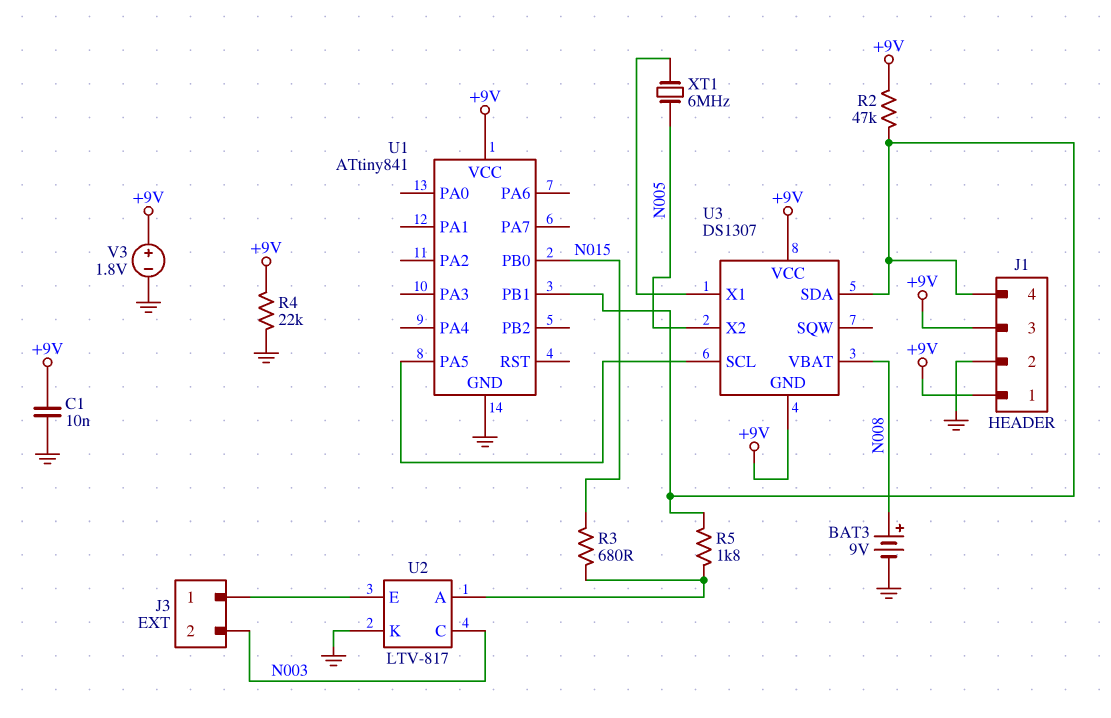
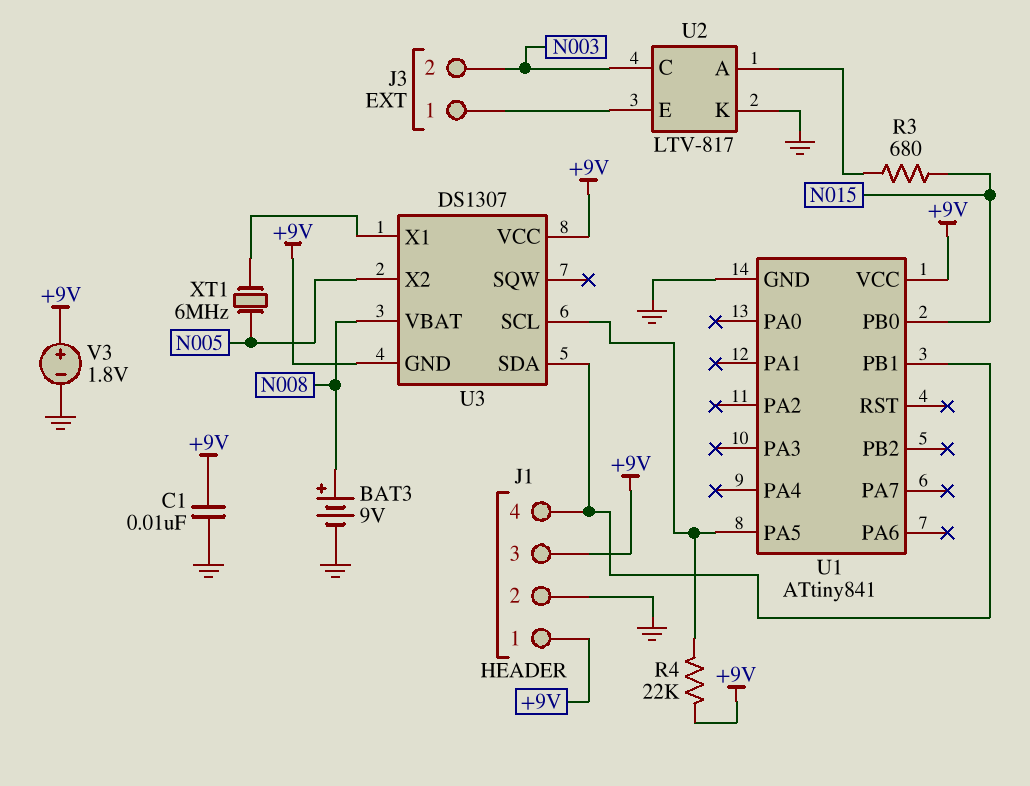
R2: 47k (+9V, J1/4) -> none
R4: 22k (+9V, GND) -> 22k (+9V, U1/PA5)
R5: 1.8k (J1/4, U2/A) -> none

